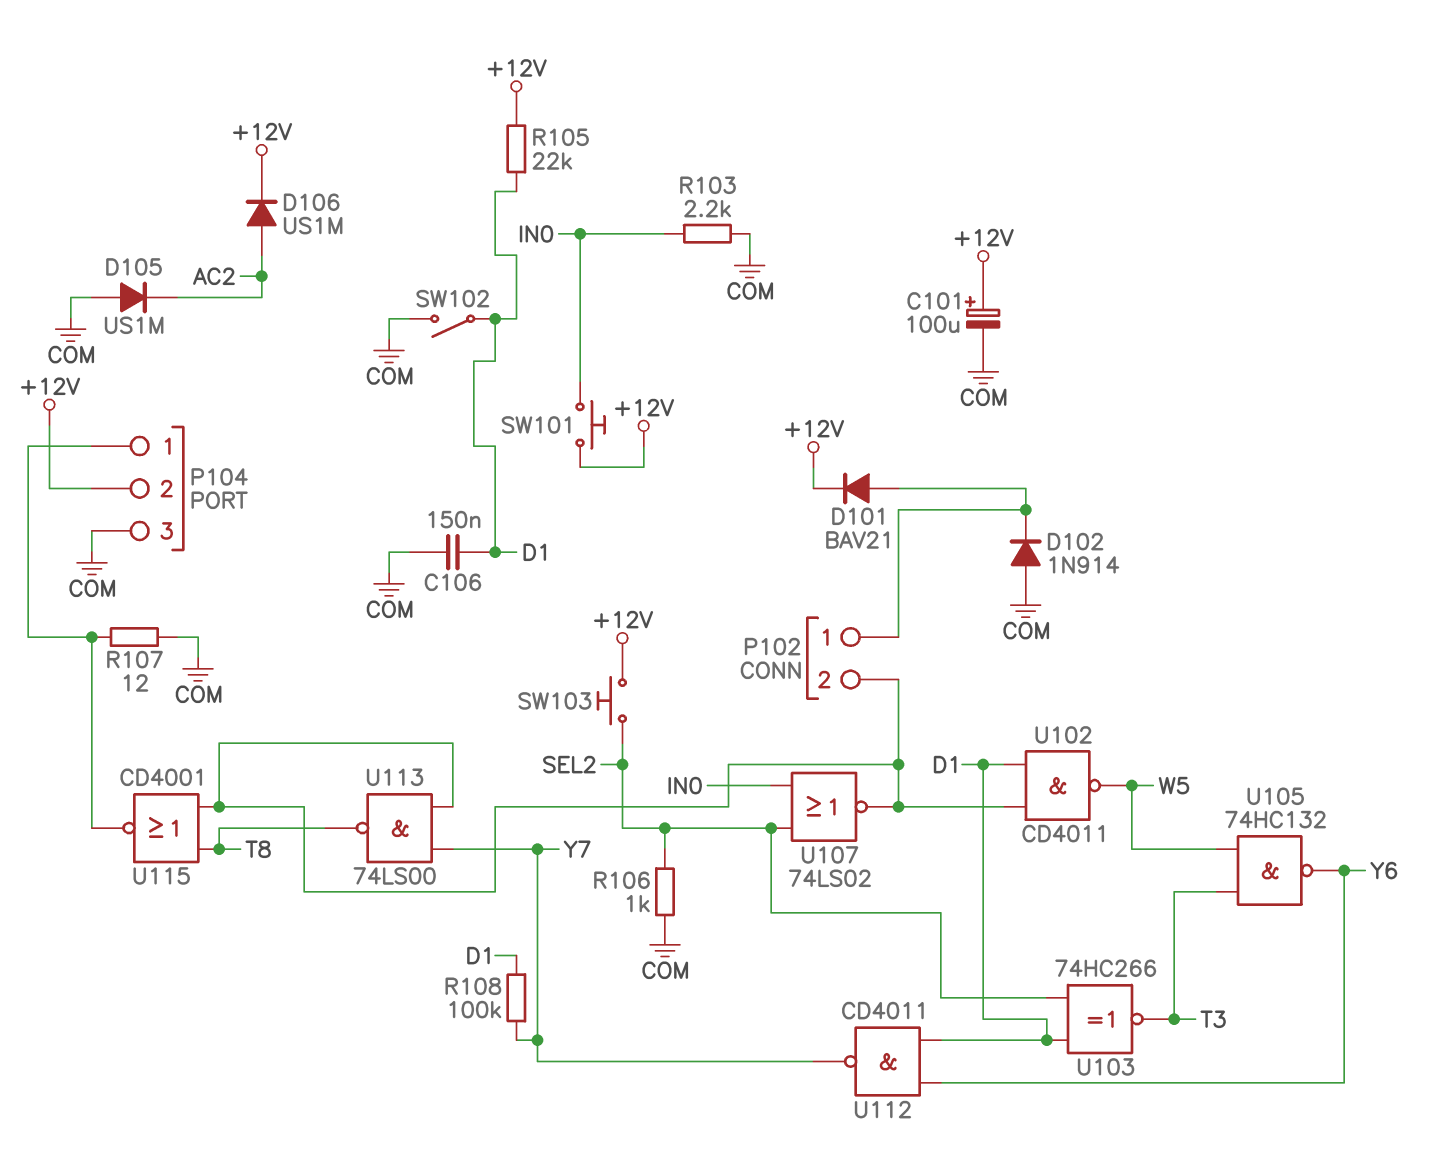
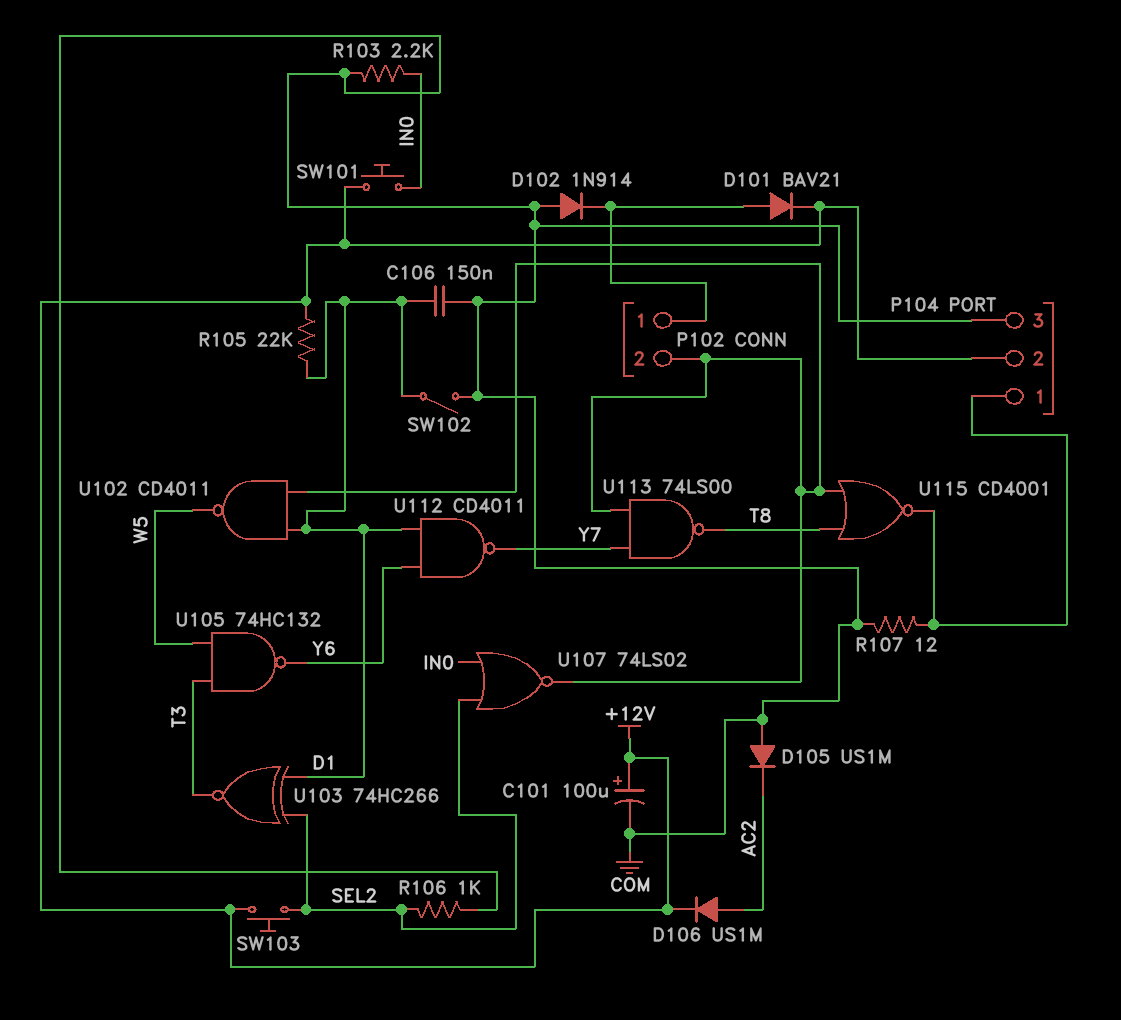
R108: 100k (D1, Y7) -> none

